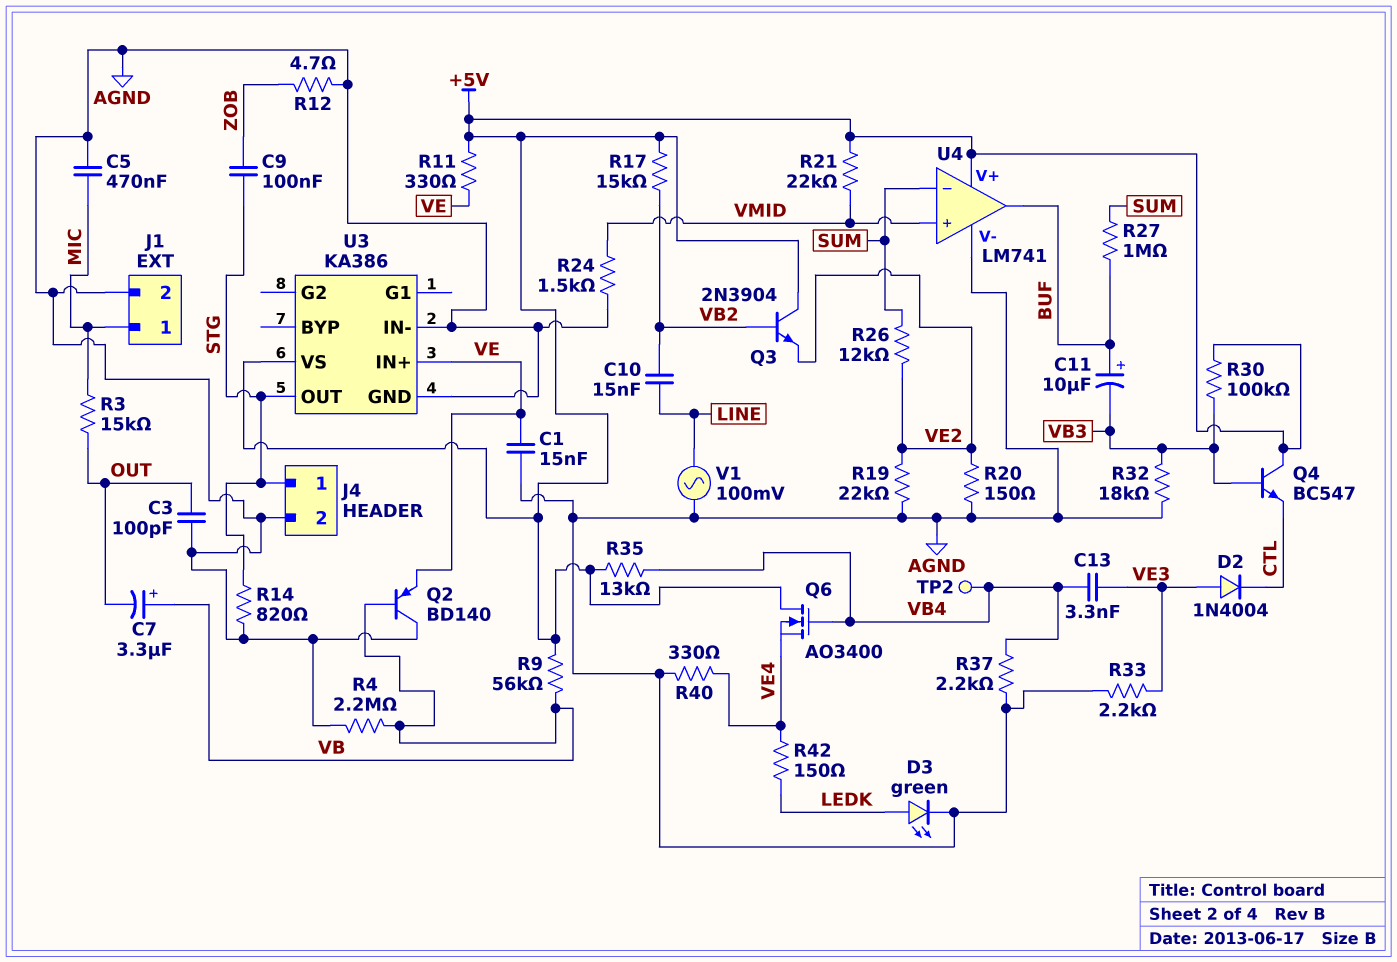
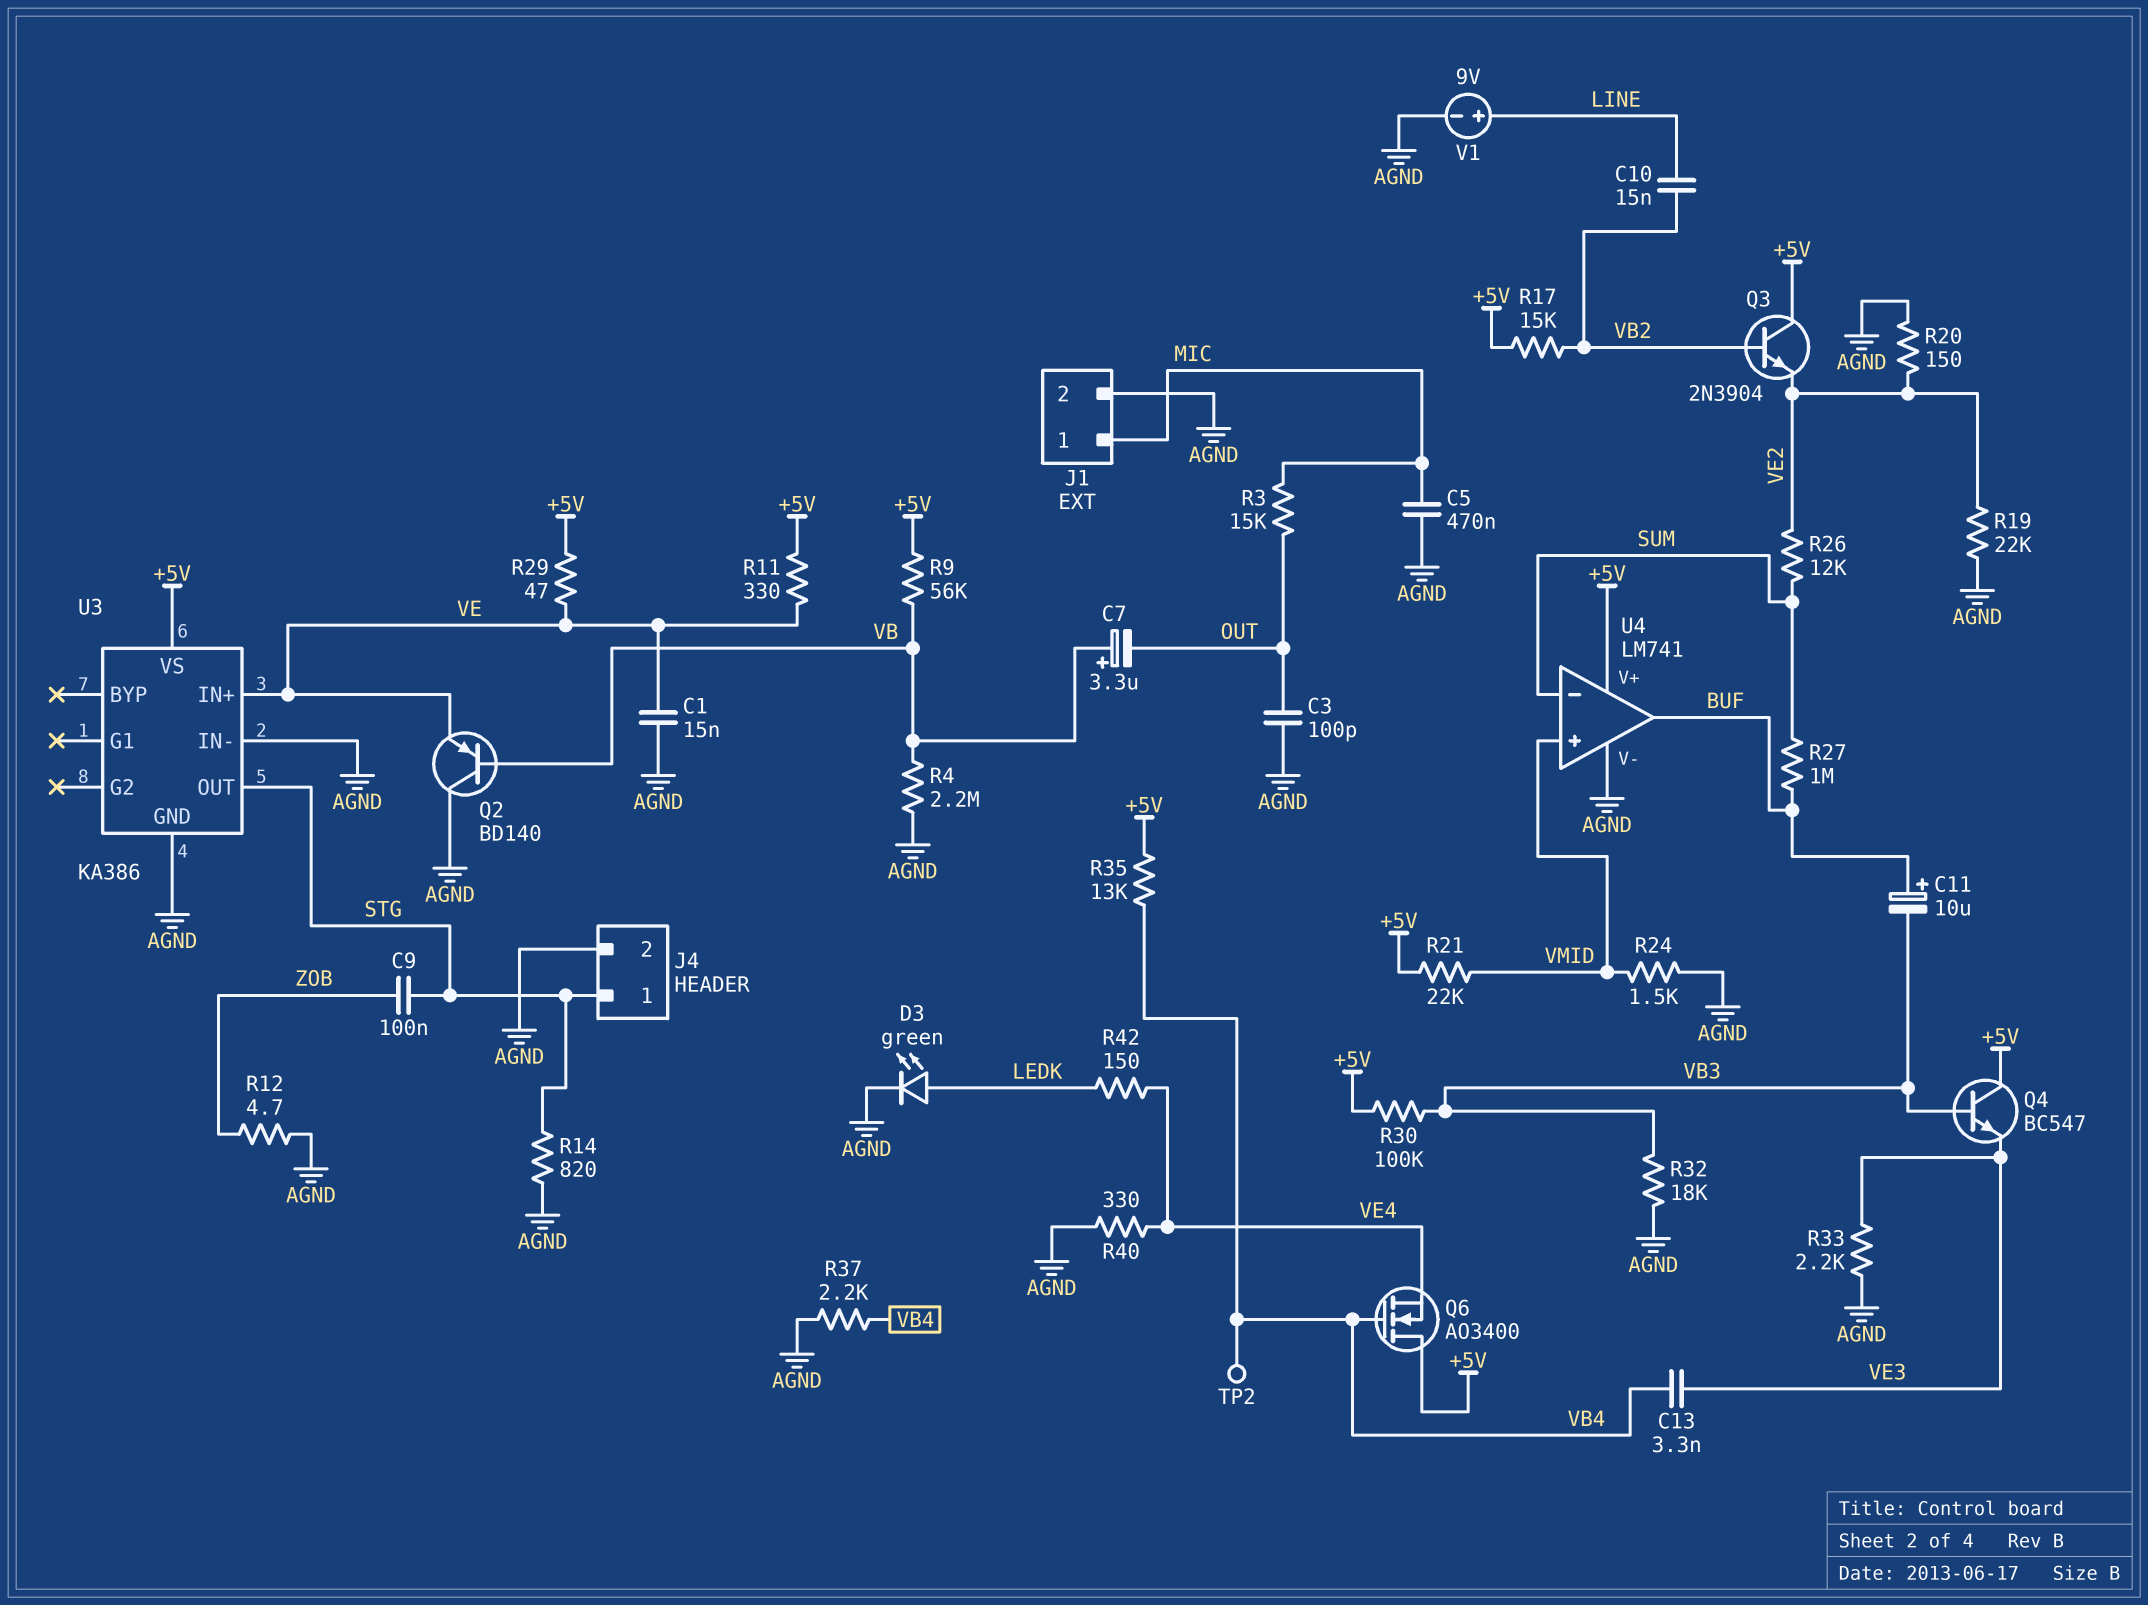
D2: diode 1N4004 (A VE3, K CTL) -> none
Q4: NPN BC547 (B VB3, C +5V, E CTL) -> NPN BC547 (B VB3, C +5V, E VE3)
R29: none -> 47 (+5V, VE)
V1: AC 100mV (AGND, LINE) -> 9V (plus LINE, minus AGND)

